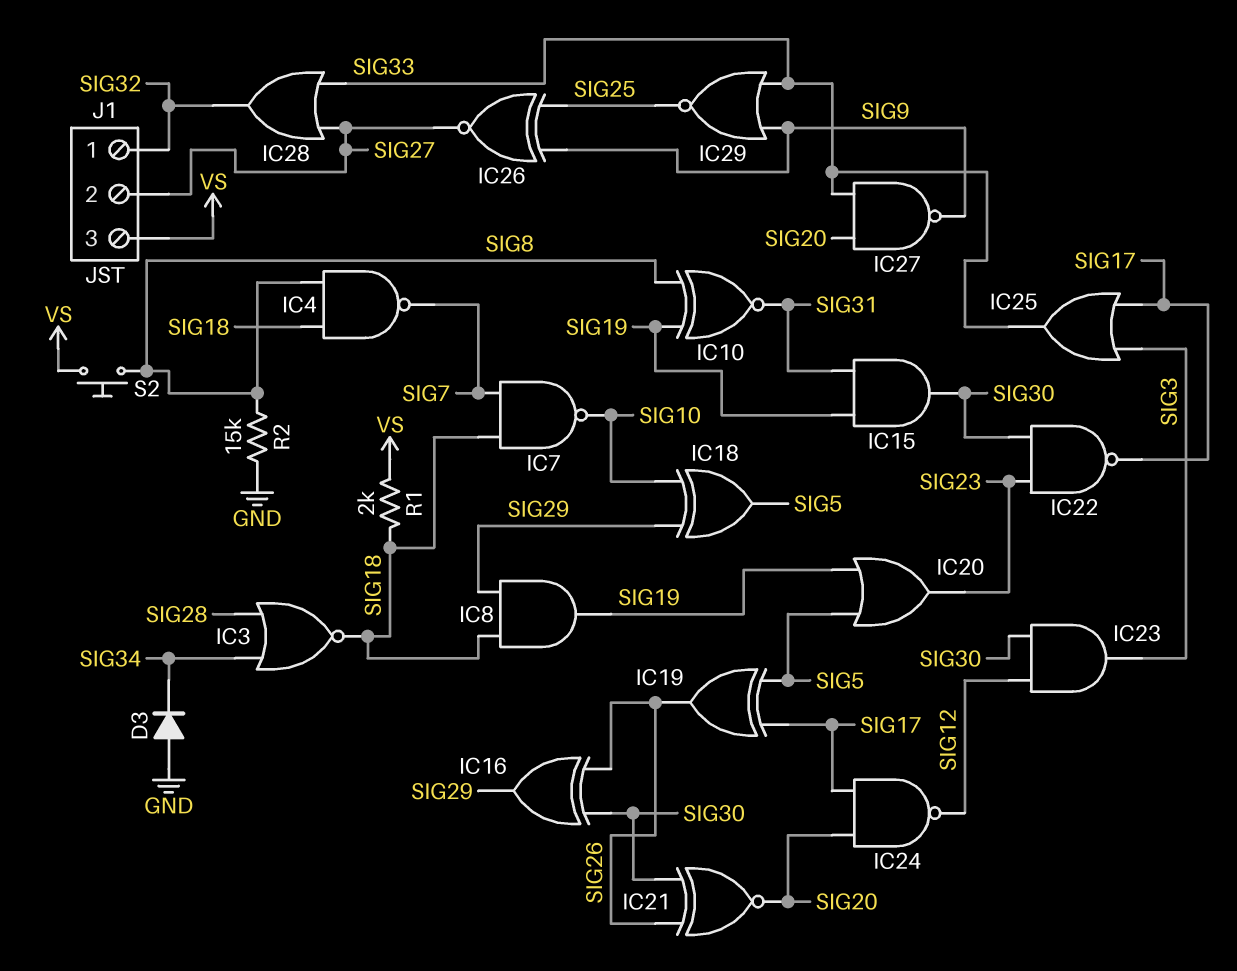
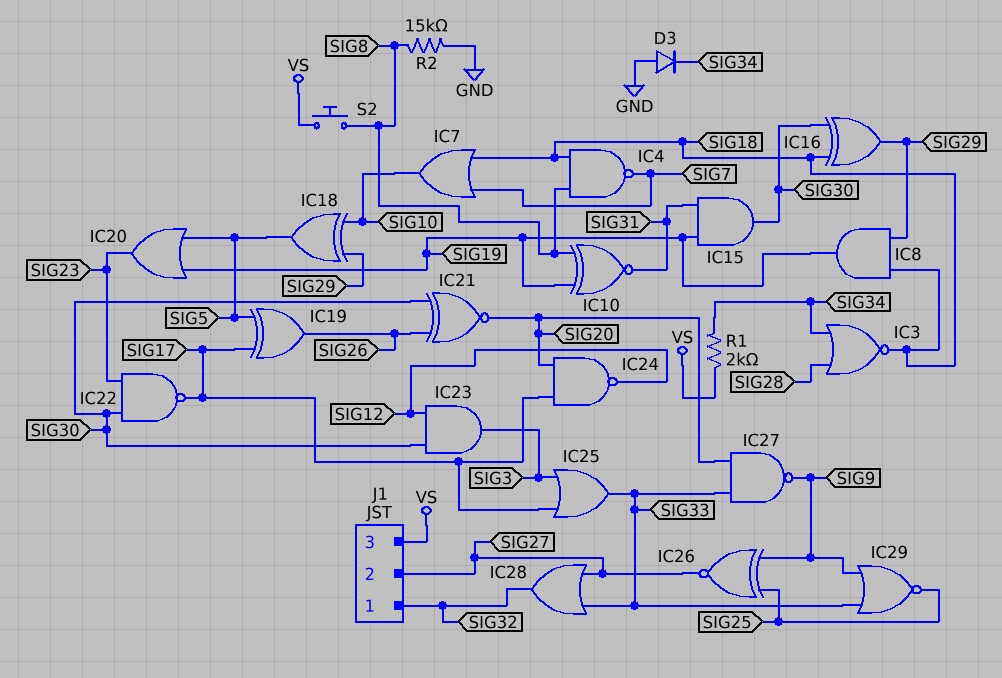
IC7: NAND (in SIG7, in SIG18, out SIG10) -> OR (in SIG7, in SIG18, out SIG10)
IC16: XOR (in SIG26, in SIG30, out SIG29) -> XOR (in SIG18, in SIG30, out SIG29)
R1: 2k (SIG18, VS) -> 2k (SIG34, VS)

